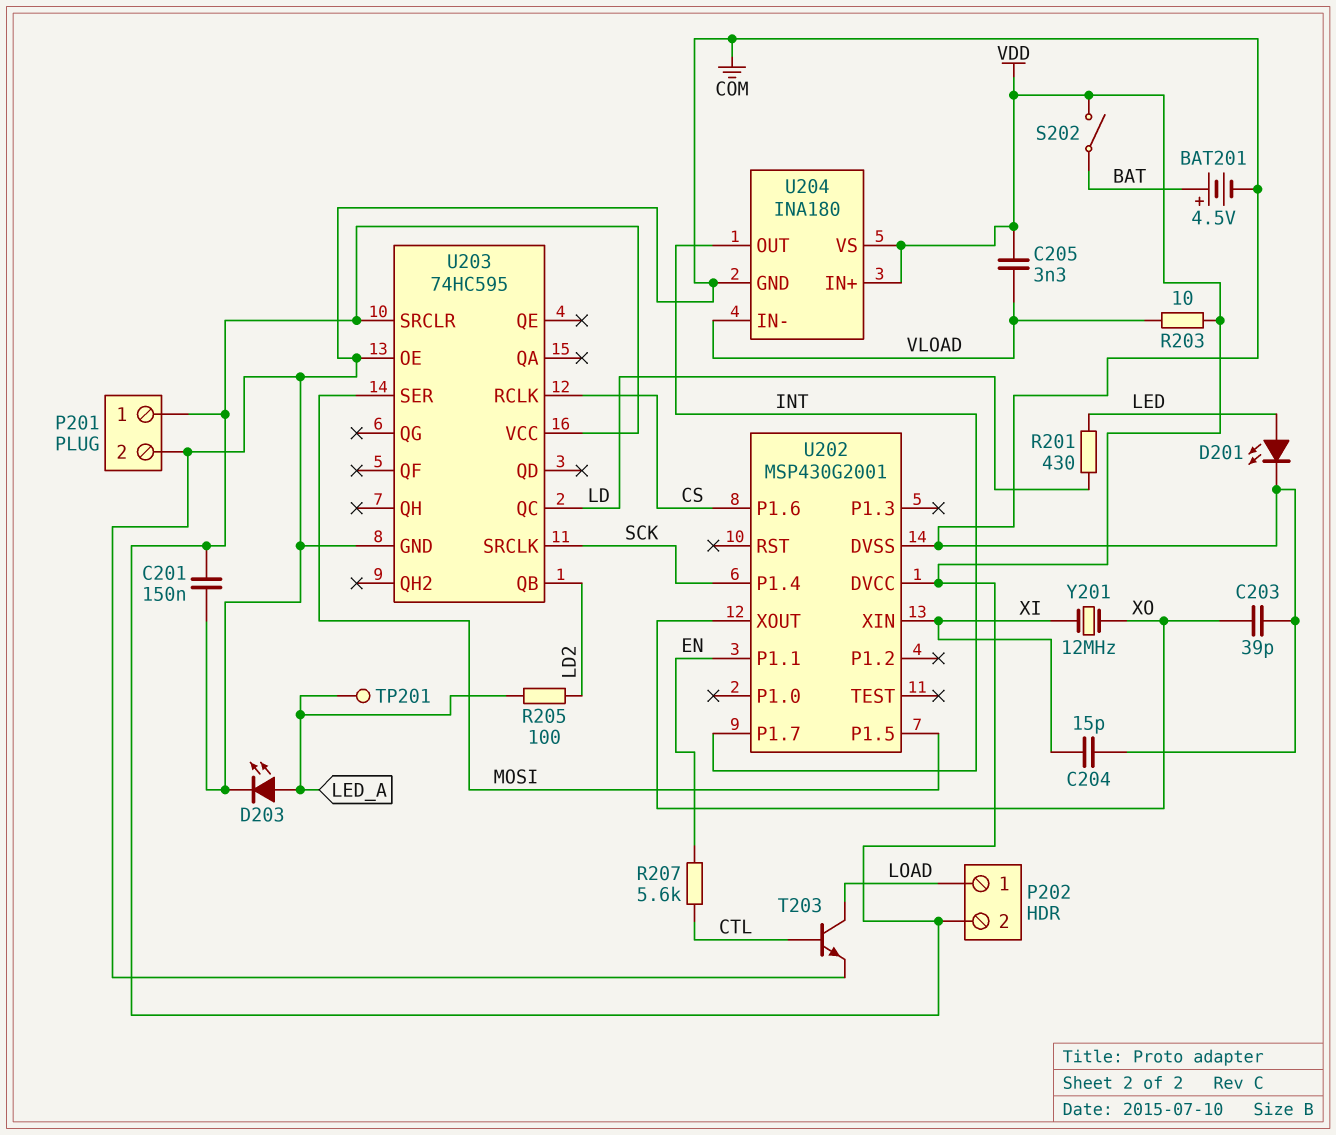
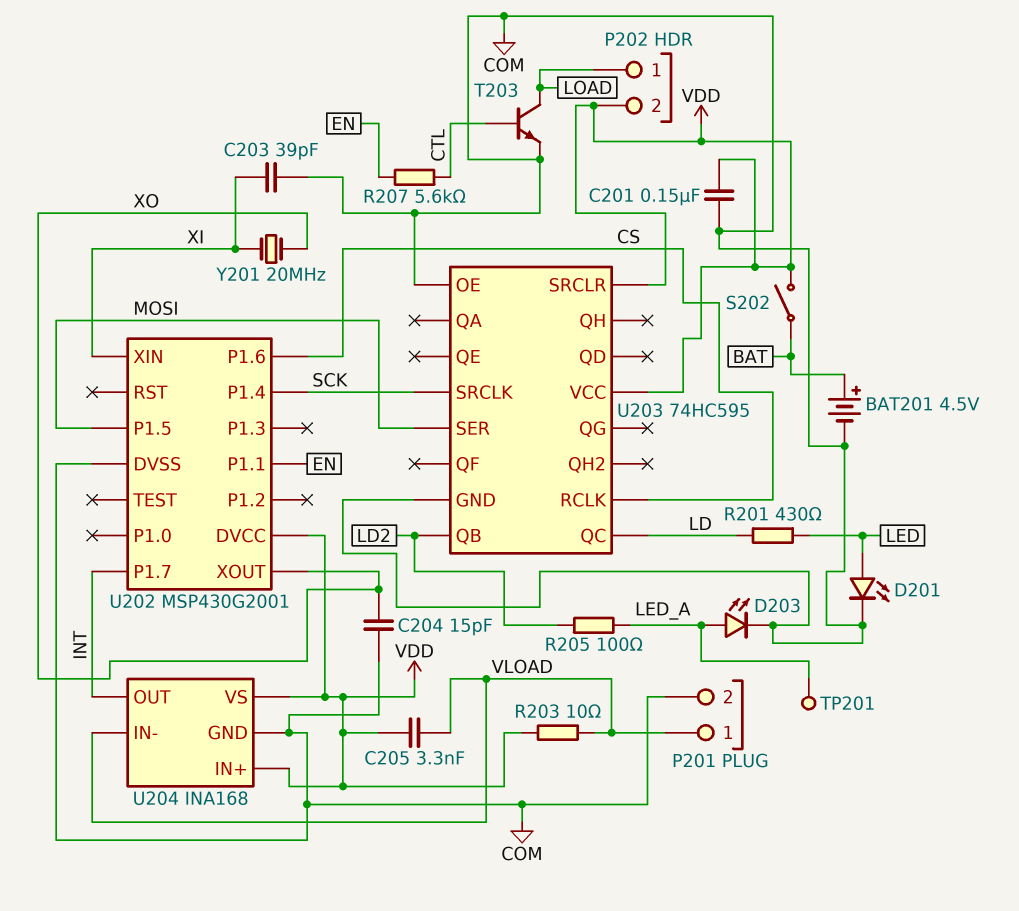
C203: 39pF (COM, XO) -> 39pF (COM, XI)
C204: 15pF (COM, XI) -> 15pF (COM, XO)
P201 pin 1: VDD -> VLOAD
U204: INA180 -> INA168
Y201: 12MHz (XI, XO) -> 20MHz (XI, XO)

